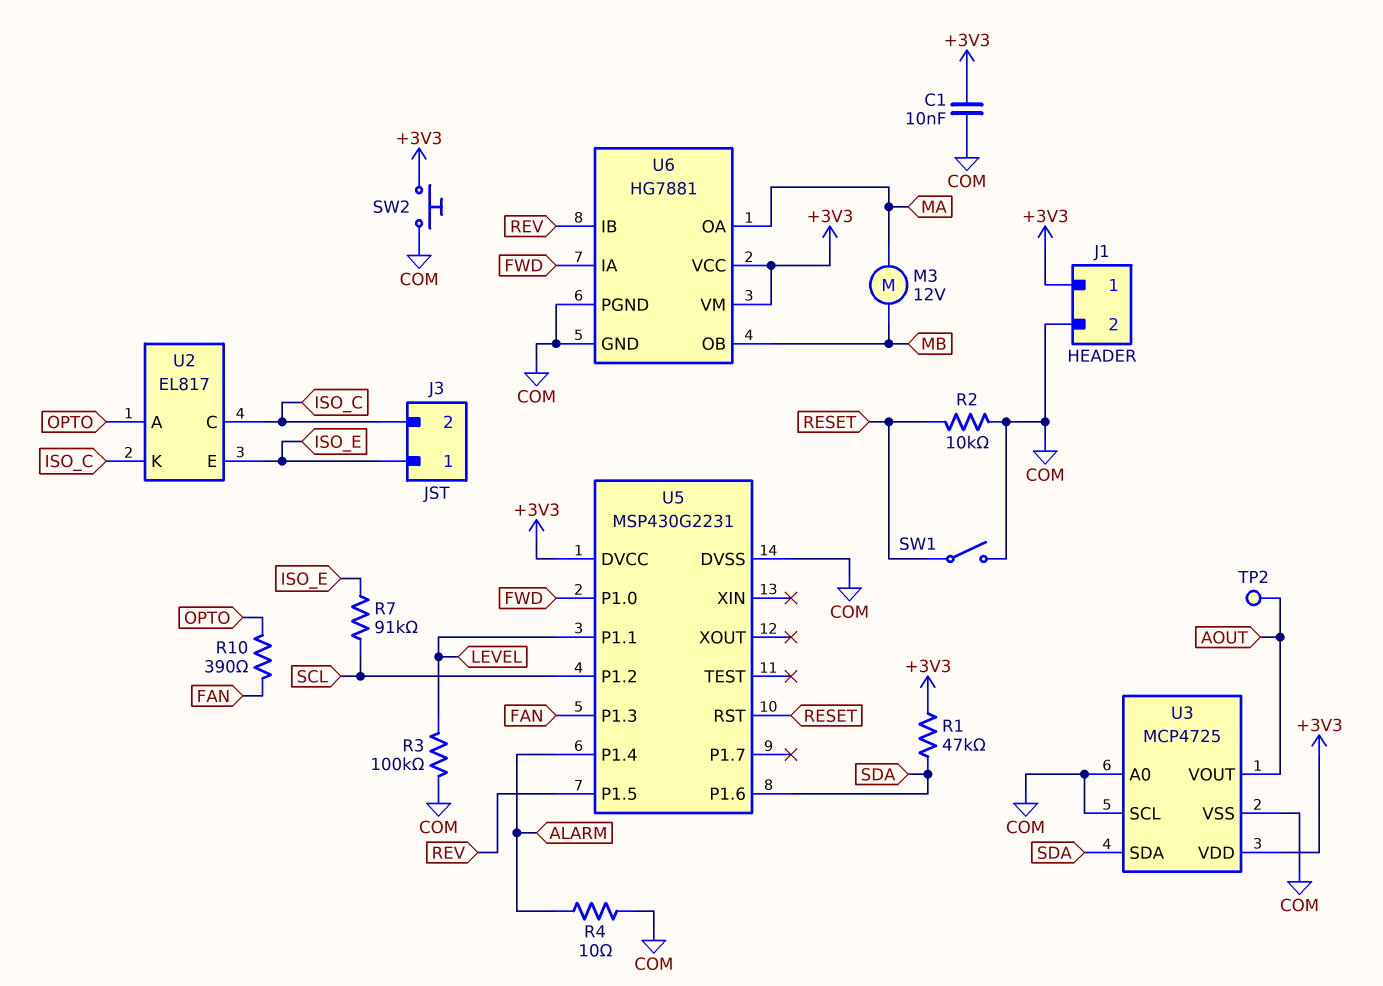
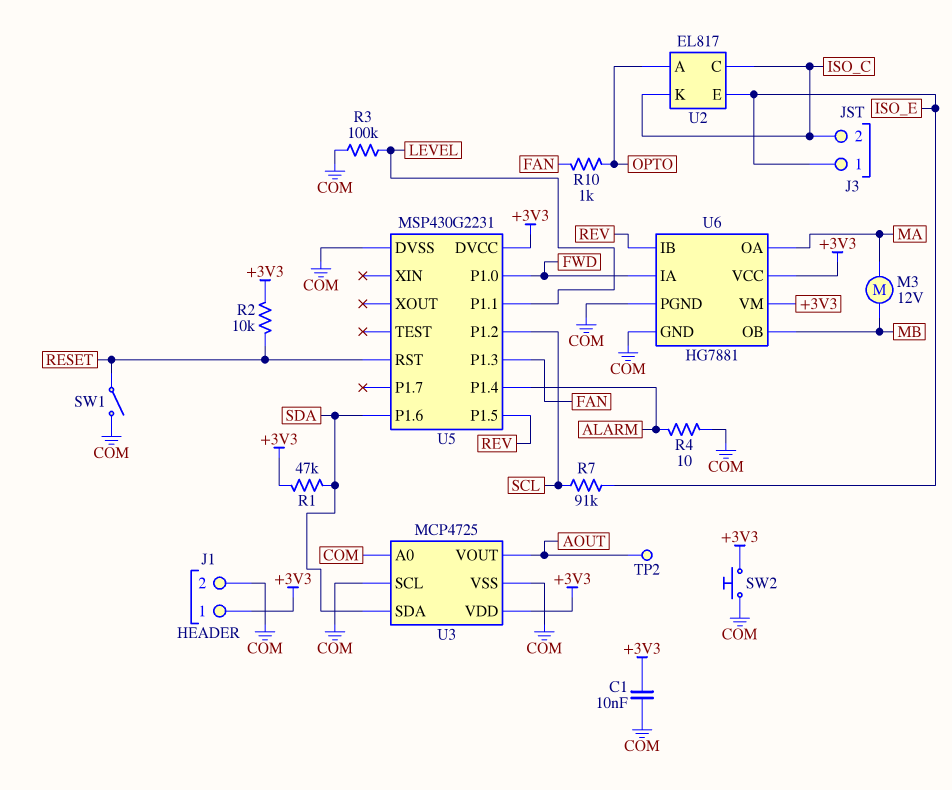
R2: 10k (COM, RESET) -> 10k (+3V3, RESET)
R10: 390 (FAN, OPTO) -> 1k (FAN, OPTO)

